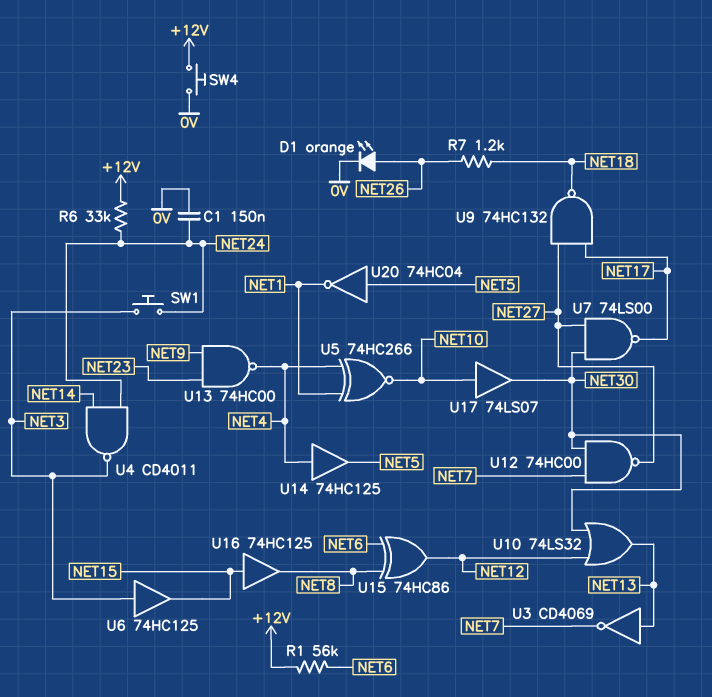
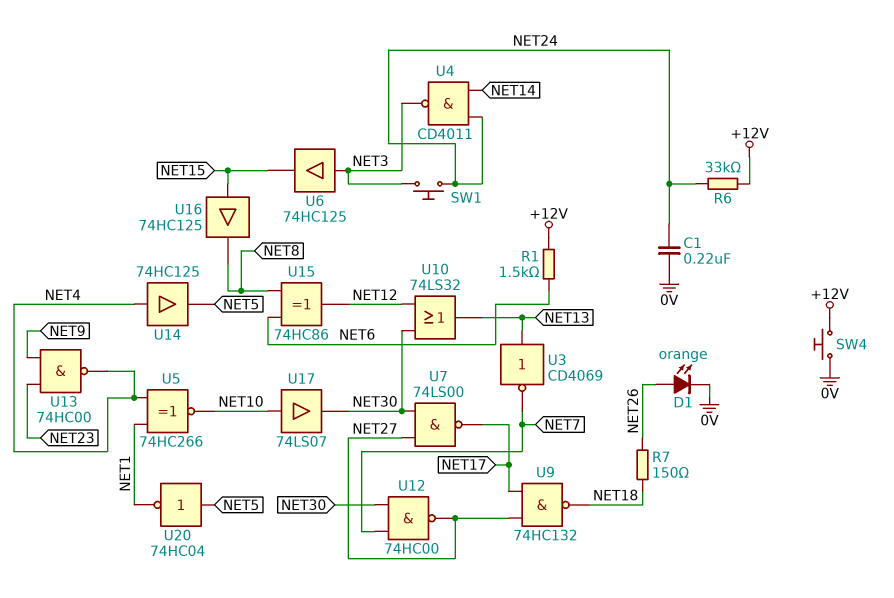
C1: 150nF (0V, NET24) -> 220nF (0V, NET24)
R1: 56k (+12V, NET6) -> 1.5k (+12V, NET6)
R7: 1.2k (NET18, NET26) -> 150 (NET18, NET26)

